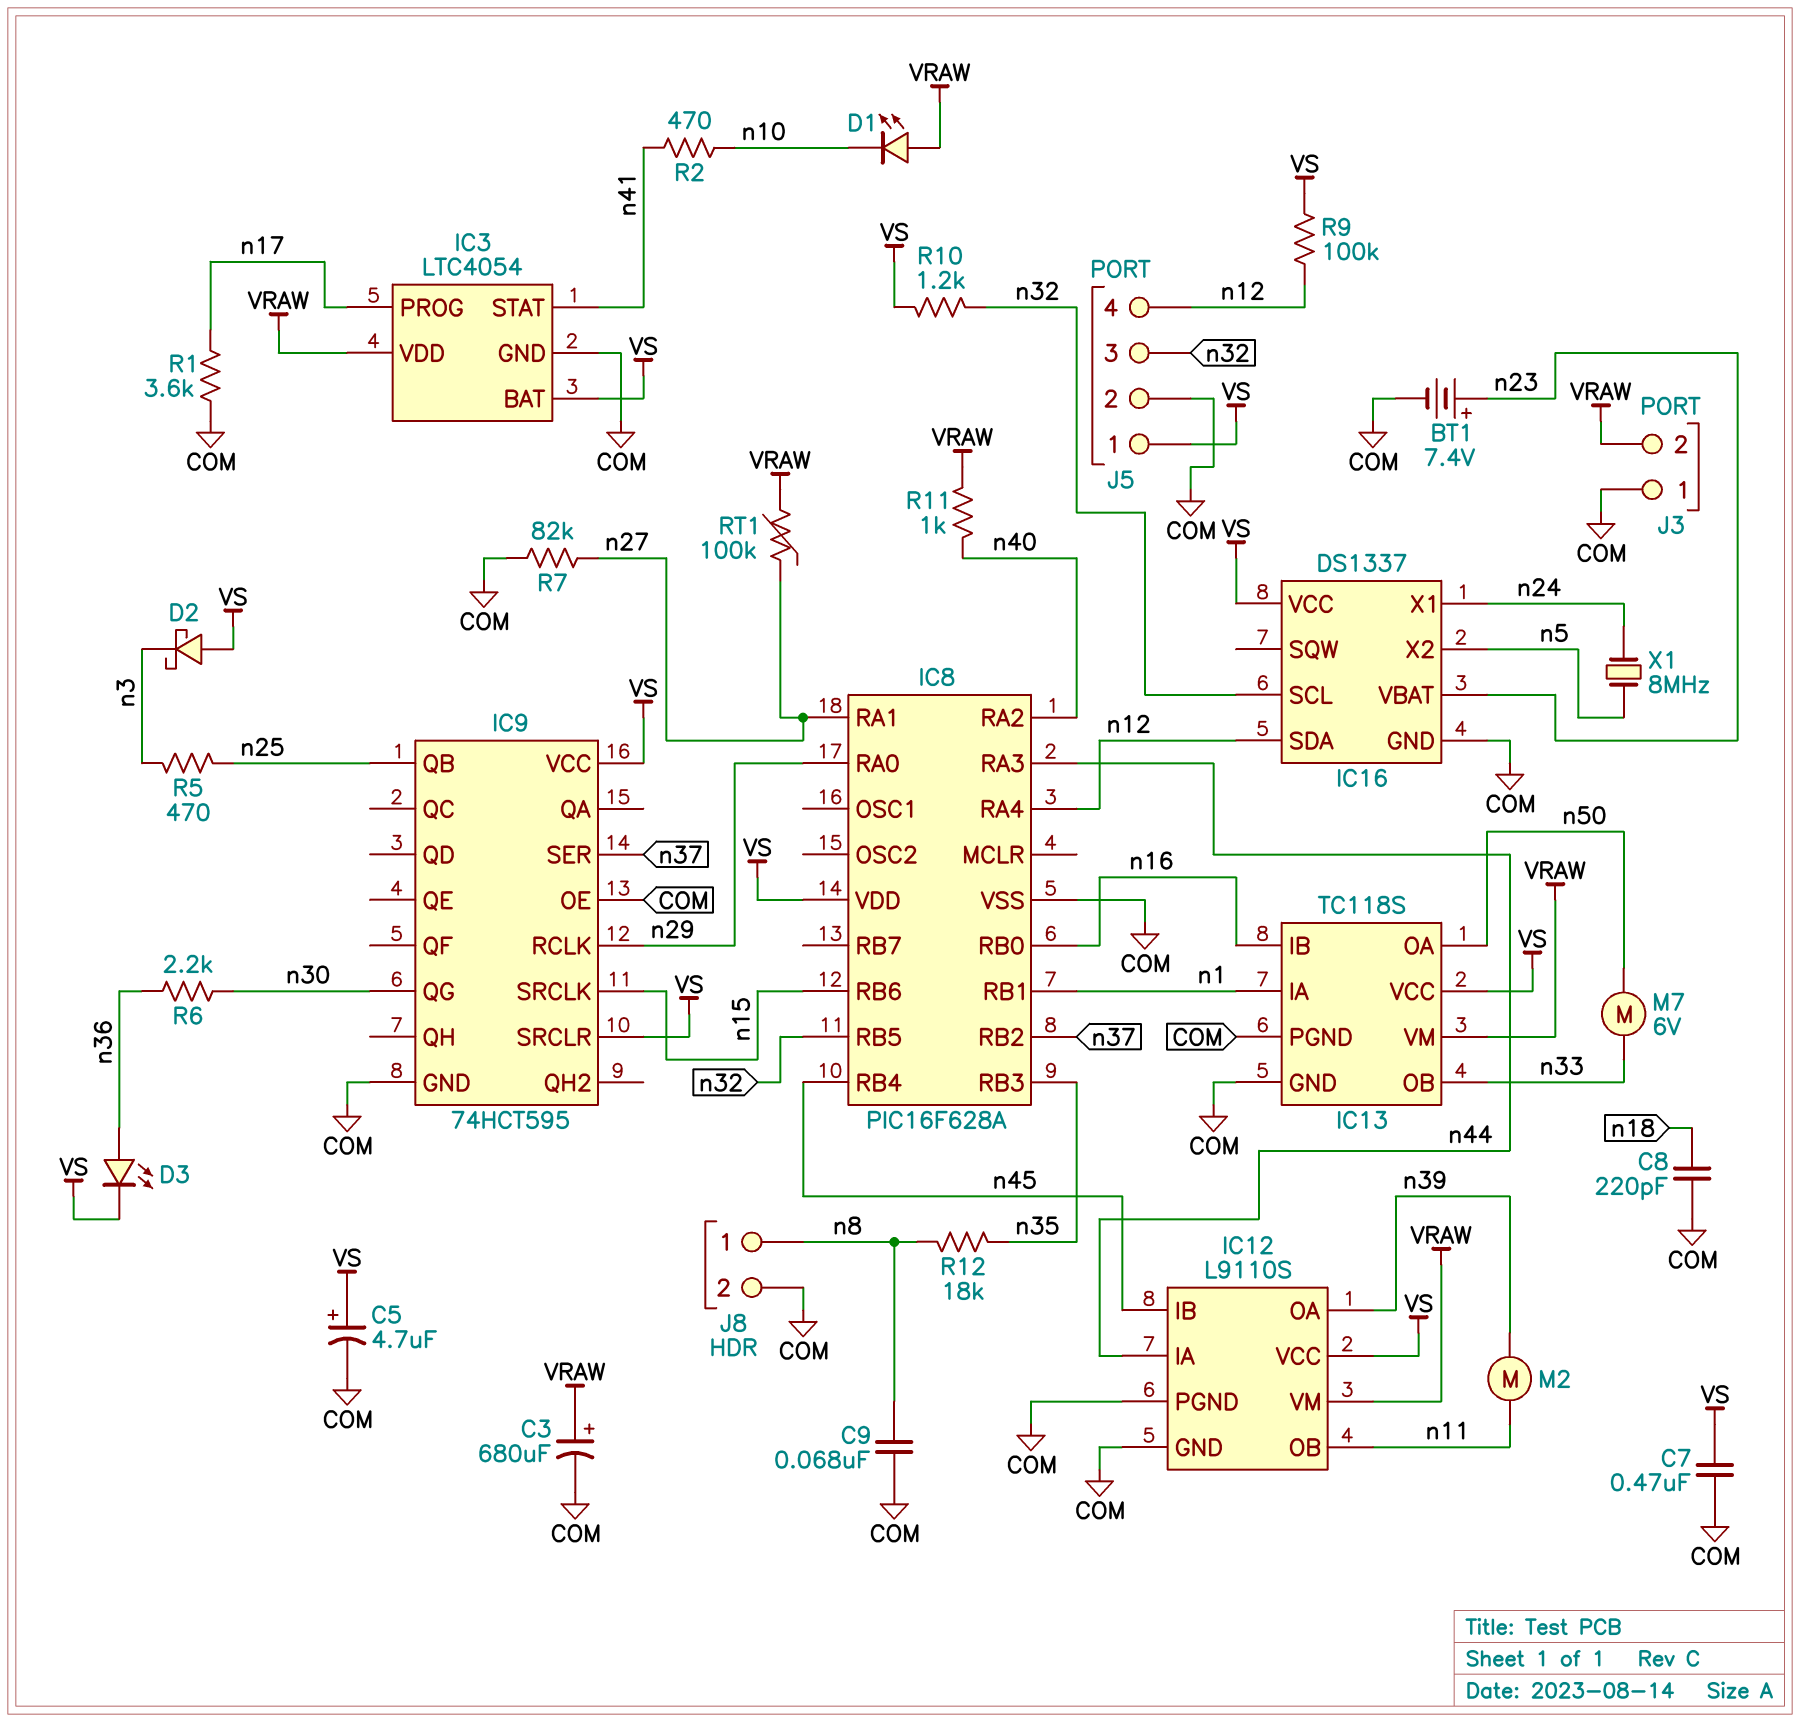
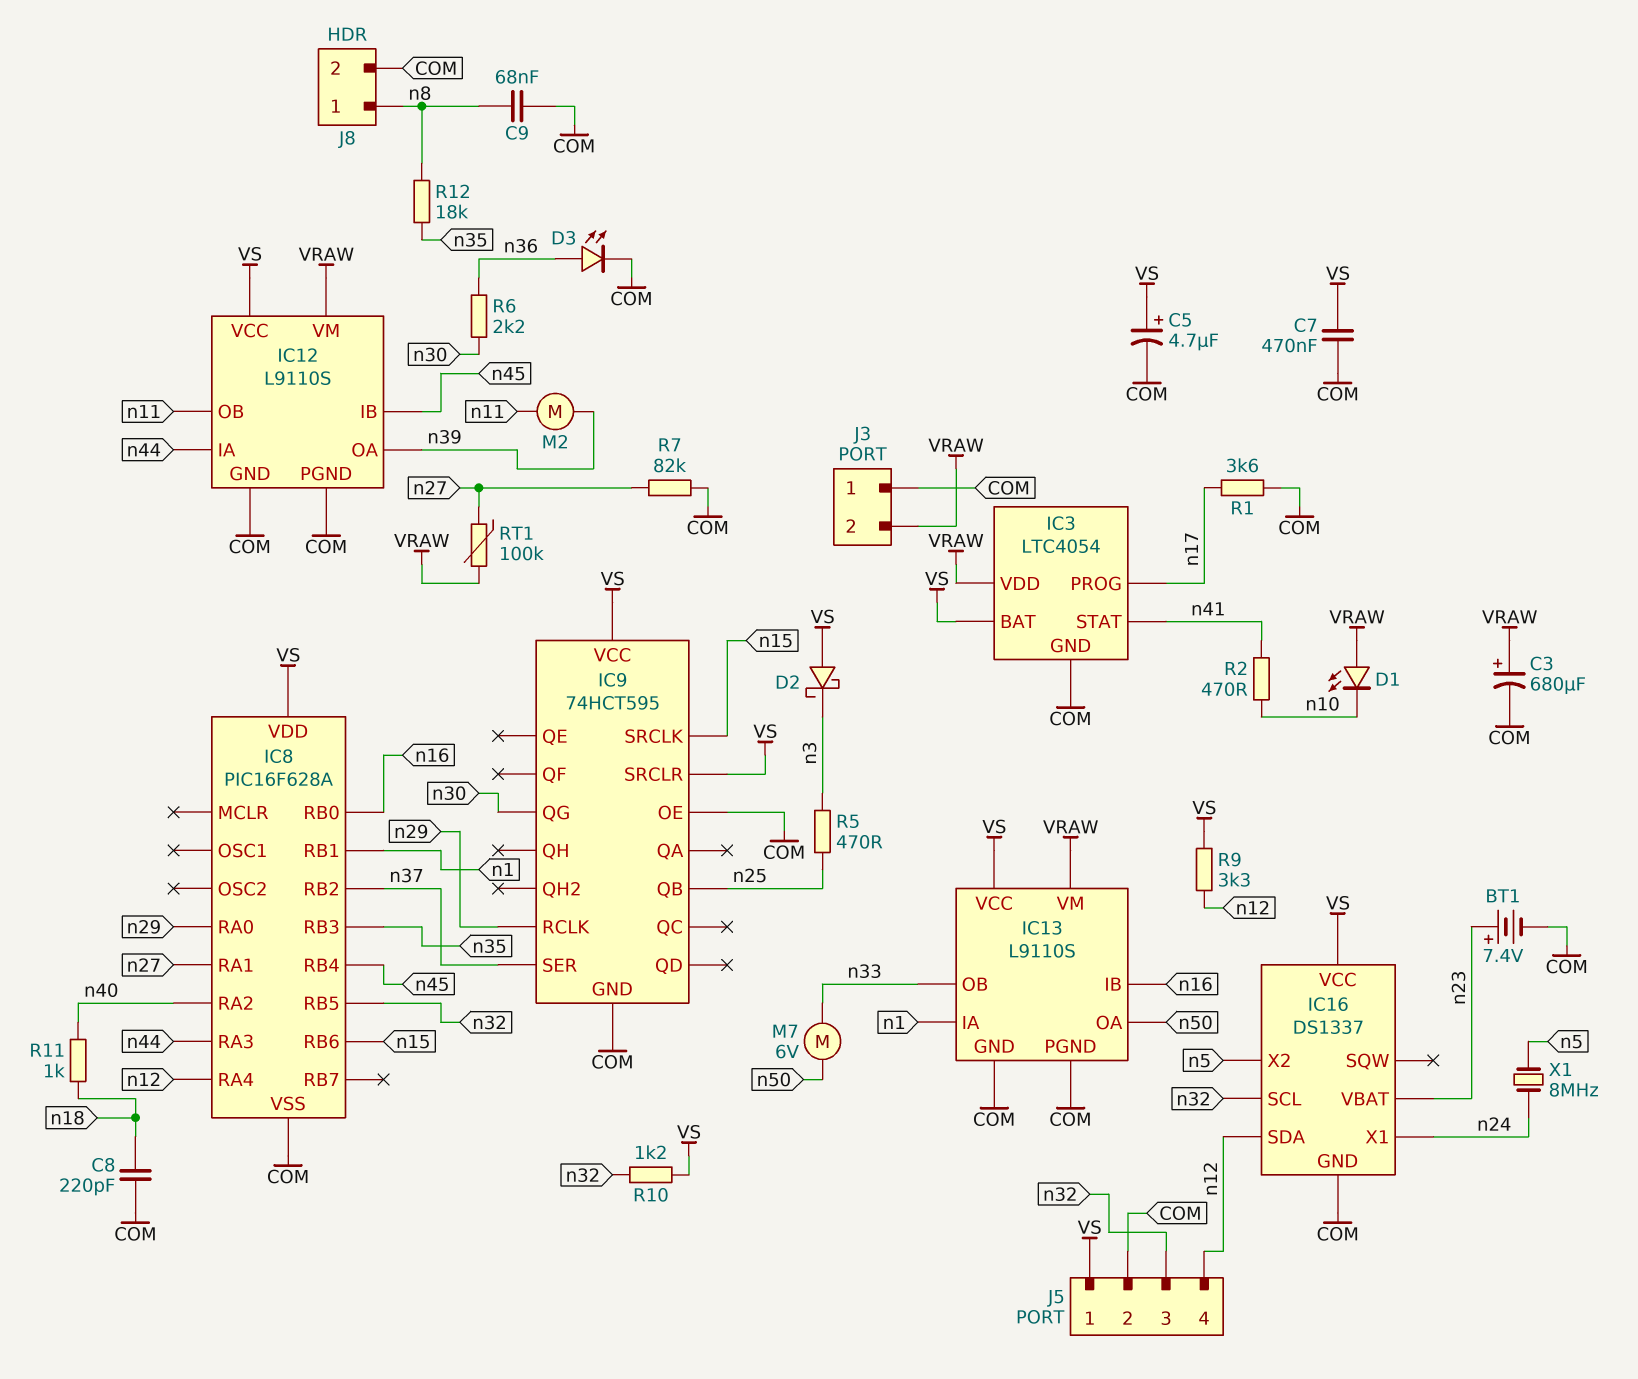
D3: LED (A n36, K VS) -> LED (A n36, K COM)
IC13: TC118S -> L9110S
R9: 100k (VS, n12) -> 3.3k (VS, n12)
R11: 1k (VRAW, n40) -> 1k (n18, n40)

